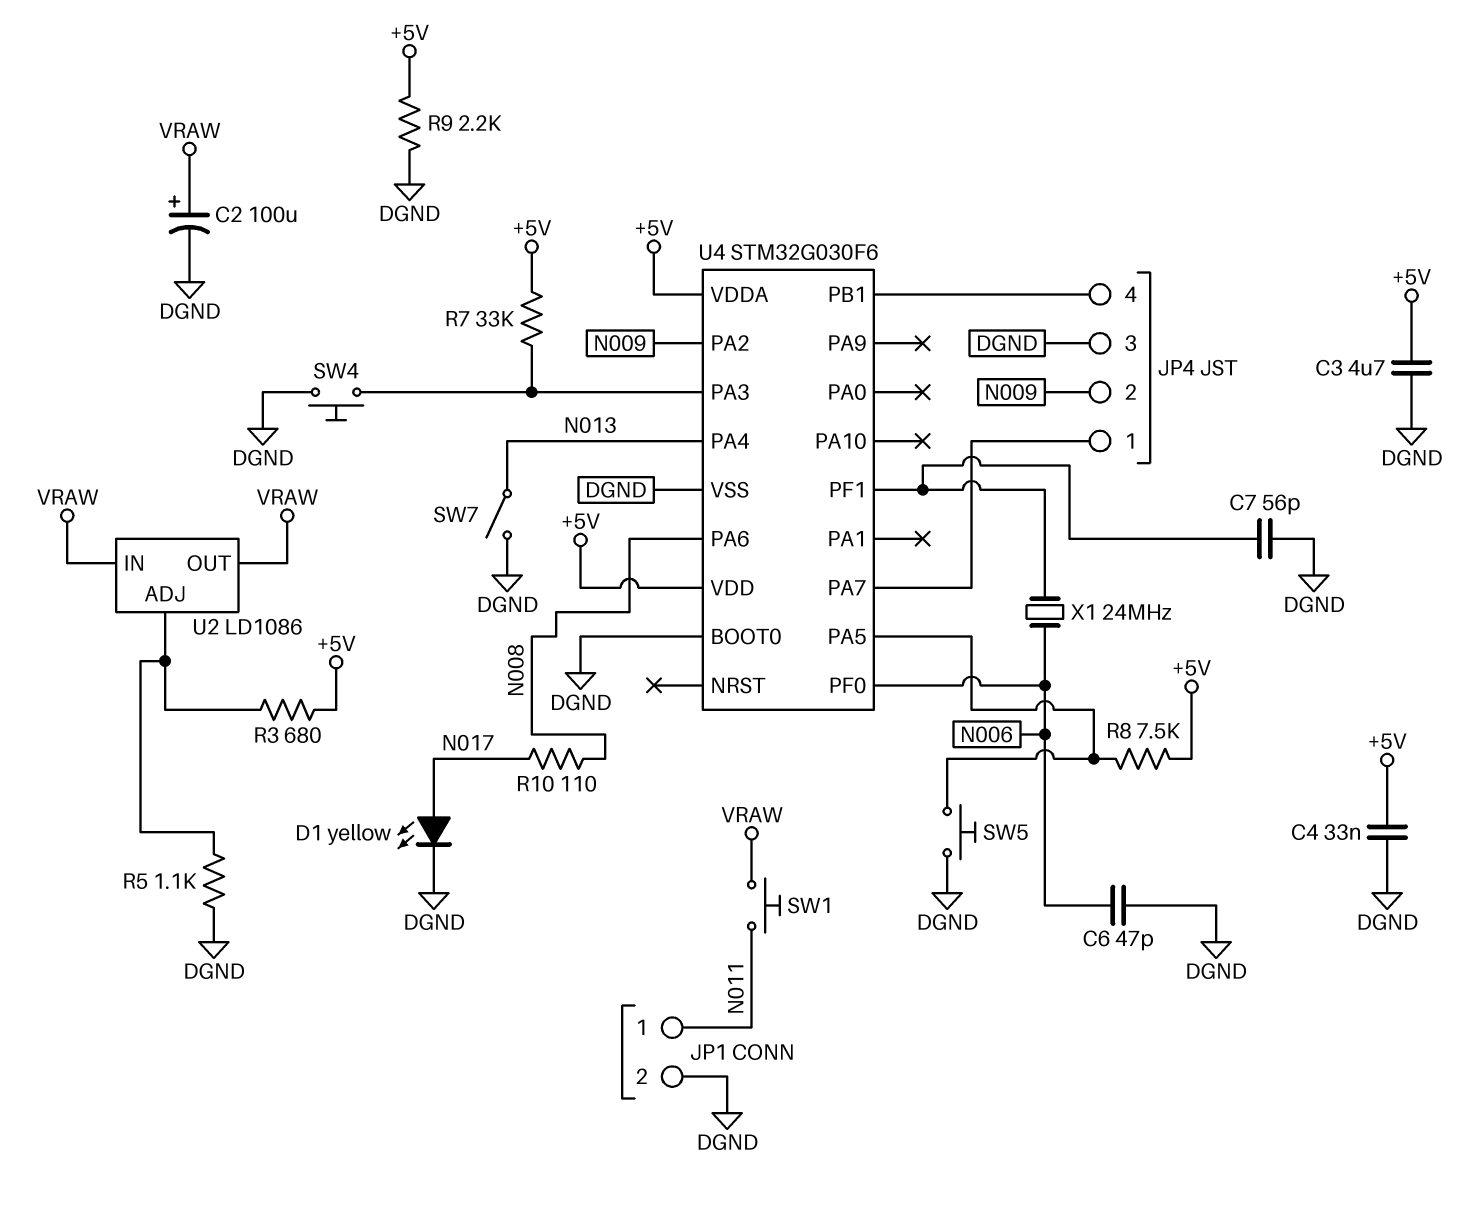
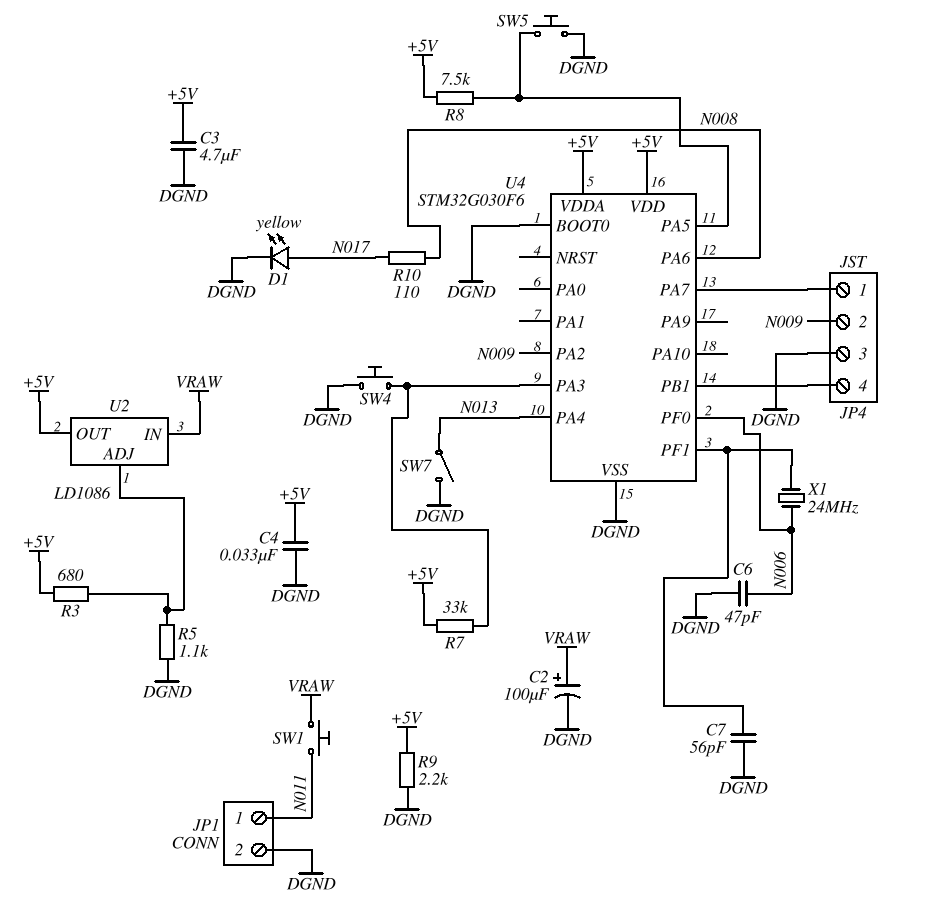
U2 pin OUT: VRAW -> +5V

